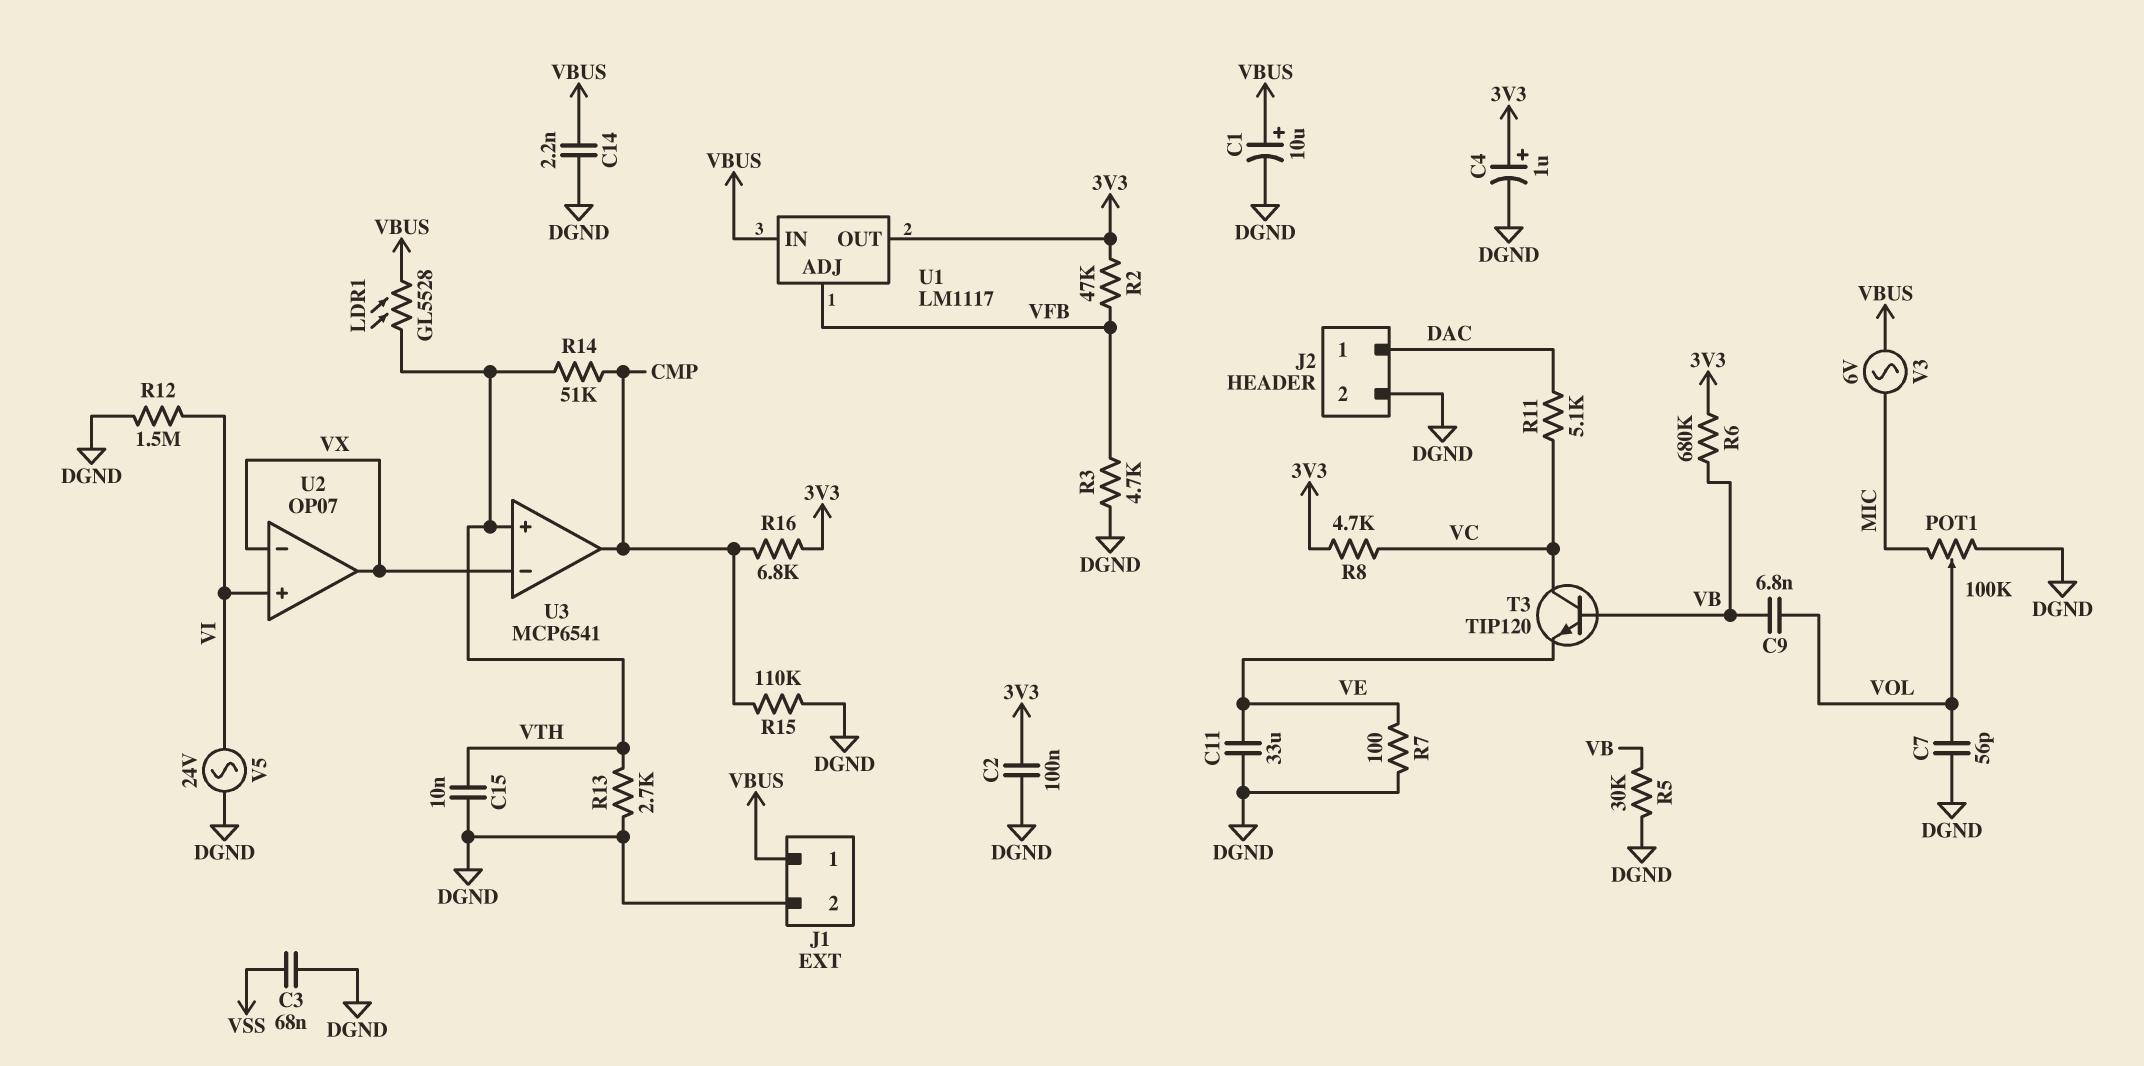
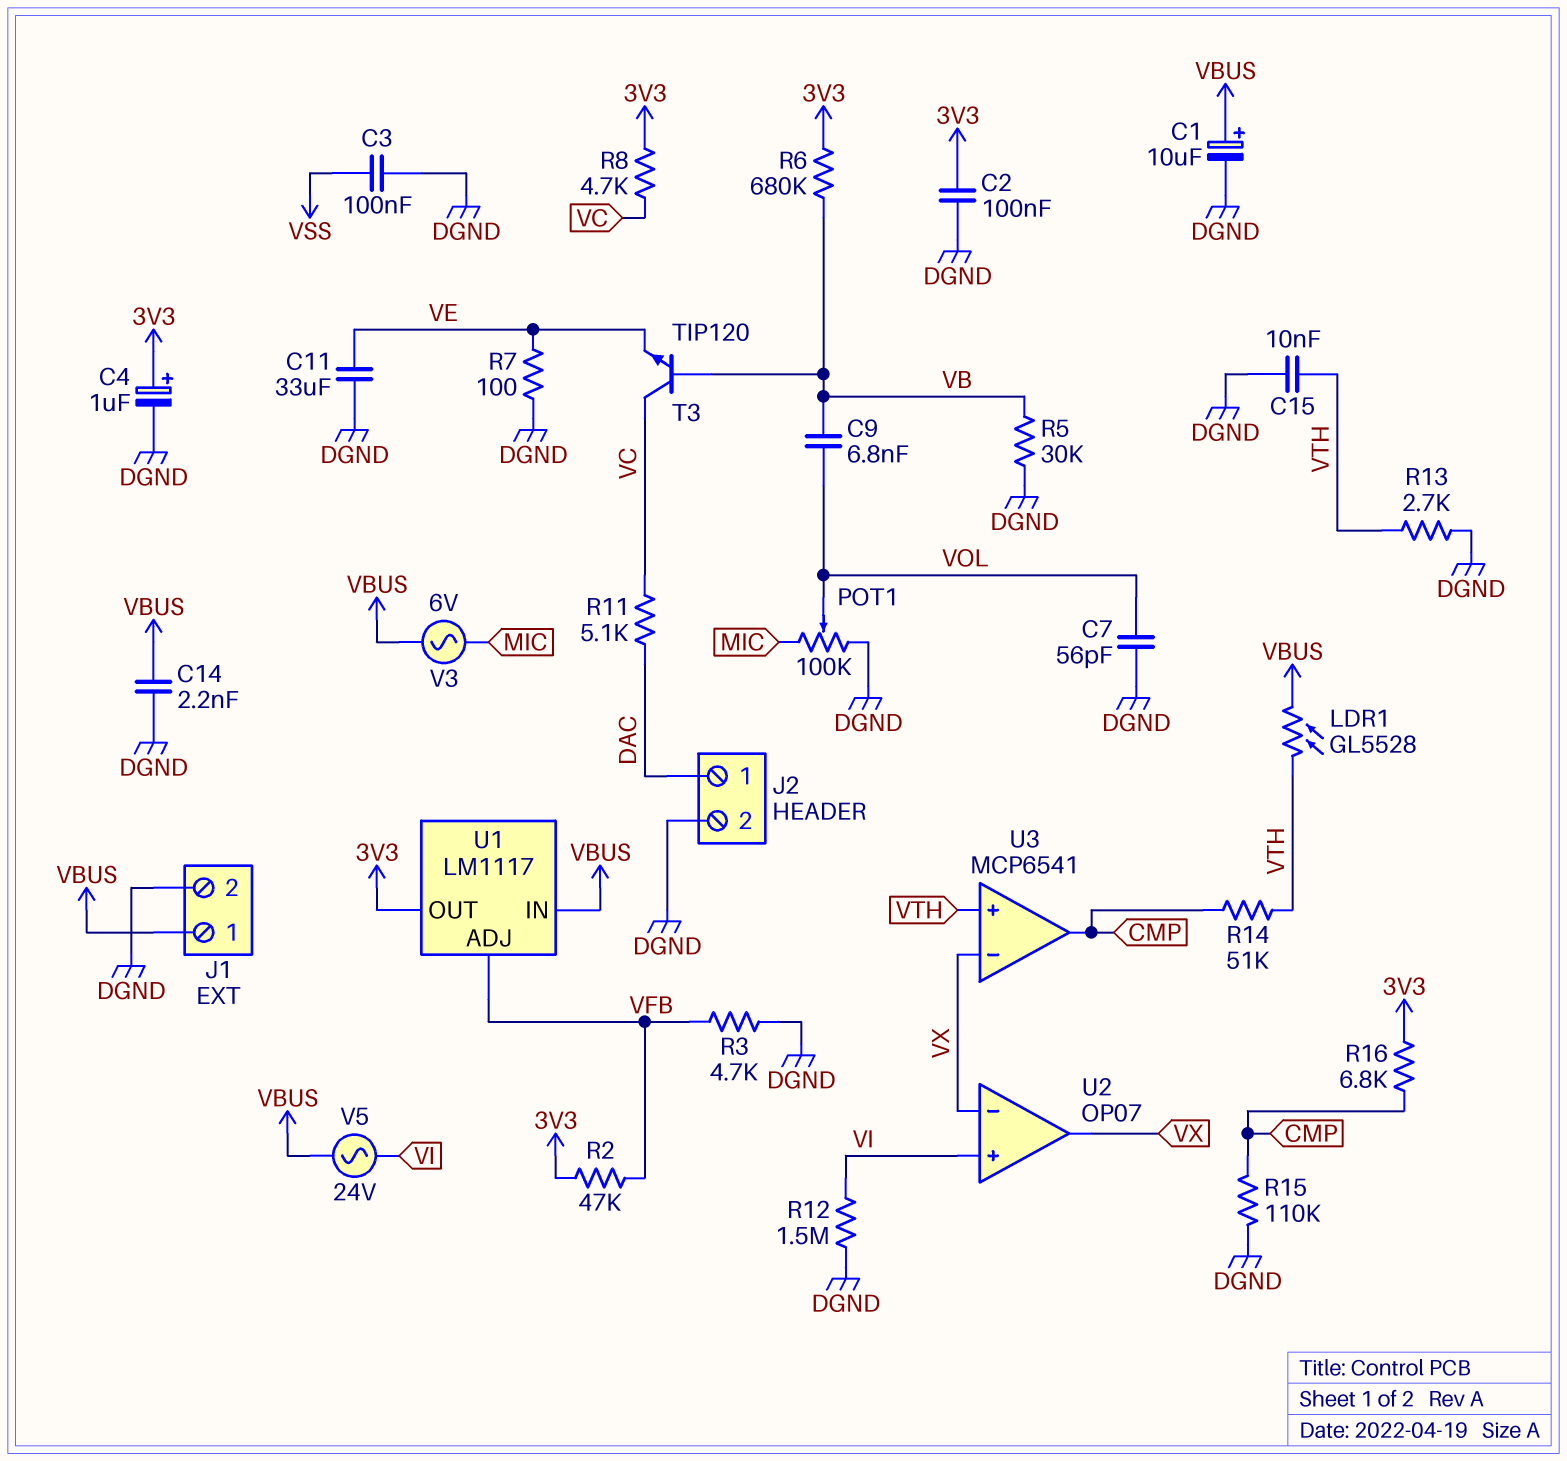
C3: 68nF (DGND, VSS) -> 100nF (DGND, VSS)
V5: AC 24V (DGND, VI) -> AC 24V (VBUS, VI)

